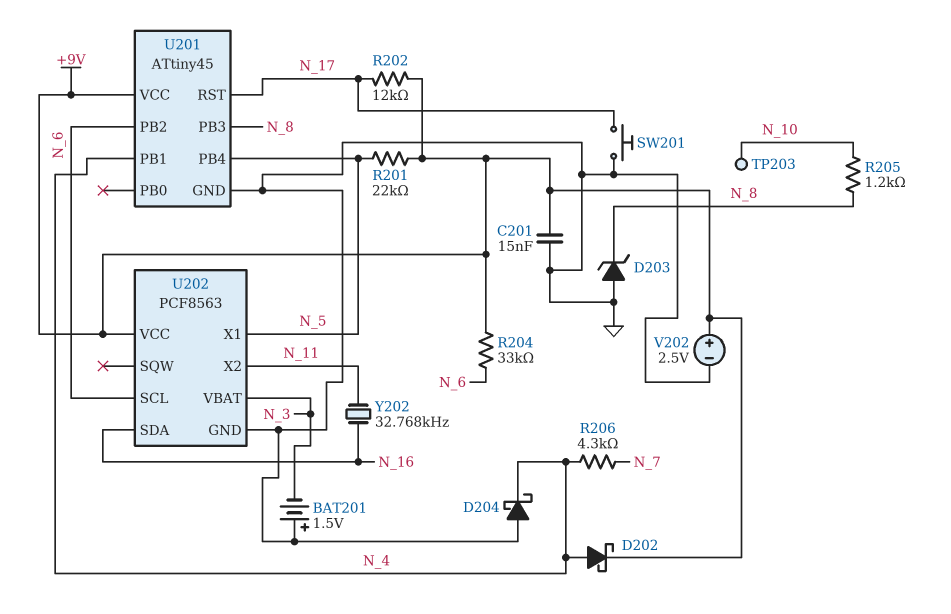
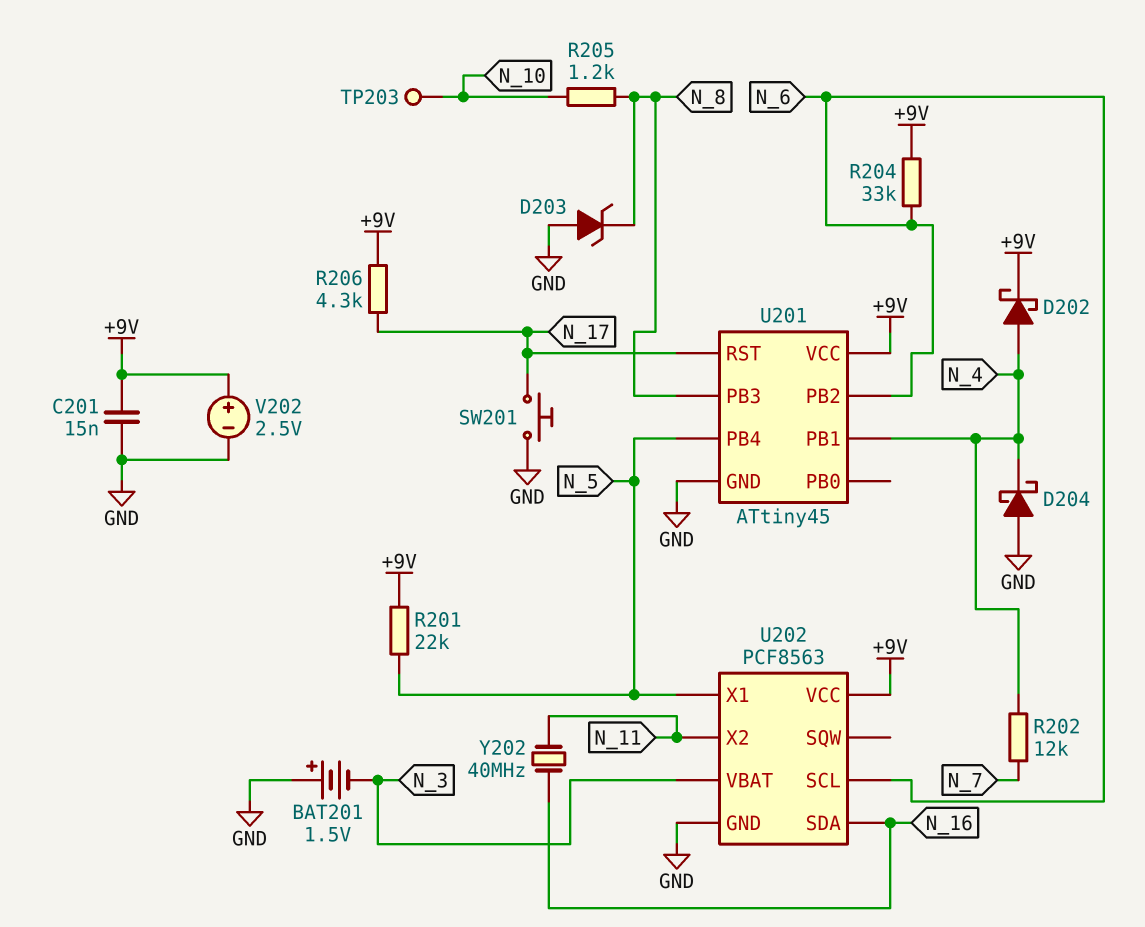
R202: 12k (+9V, N_17) -> 12k (N_4, N_7)
R206: 4.3k (N_4, N_7) -> 4.3k (+9V, N_17)
Y202: 32.768kHz (N_11, N_16) -> 40MHz (N_11, N_16)

